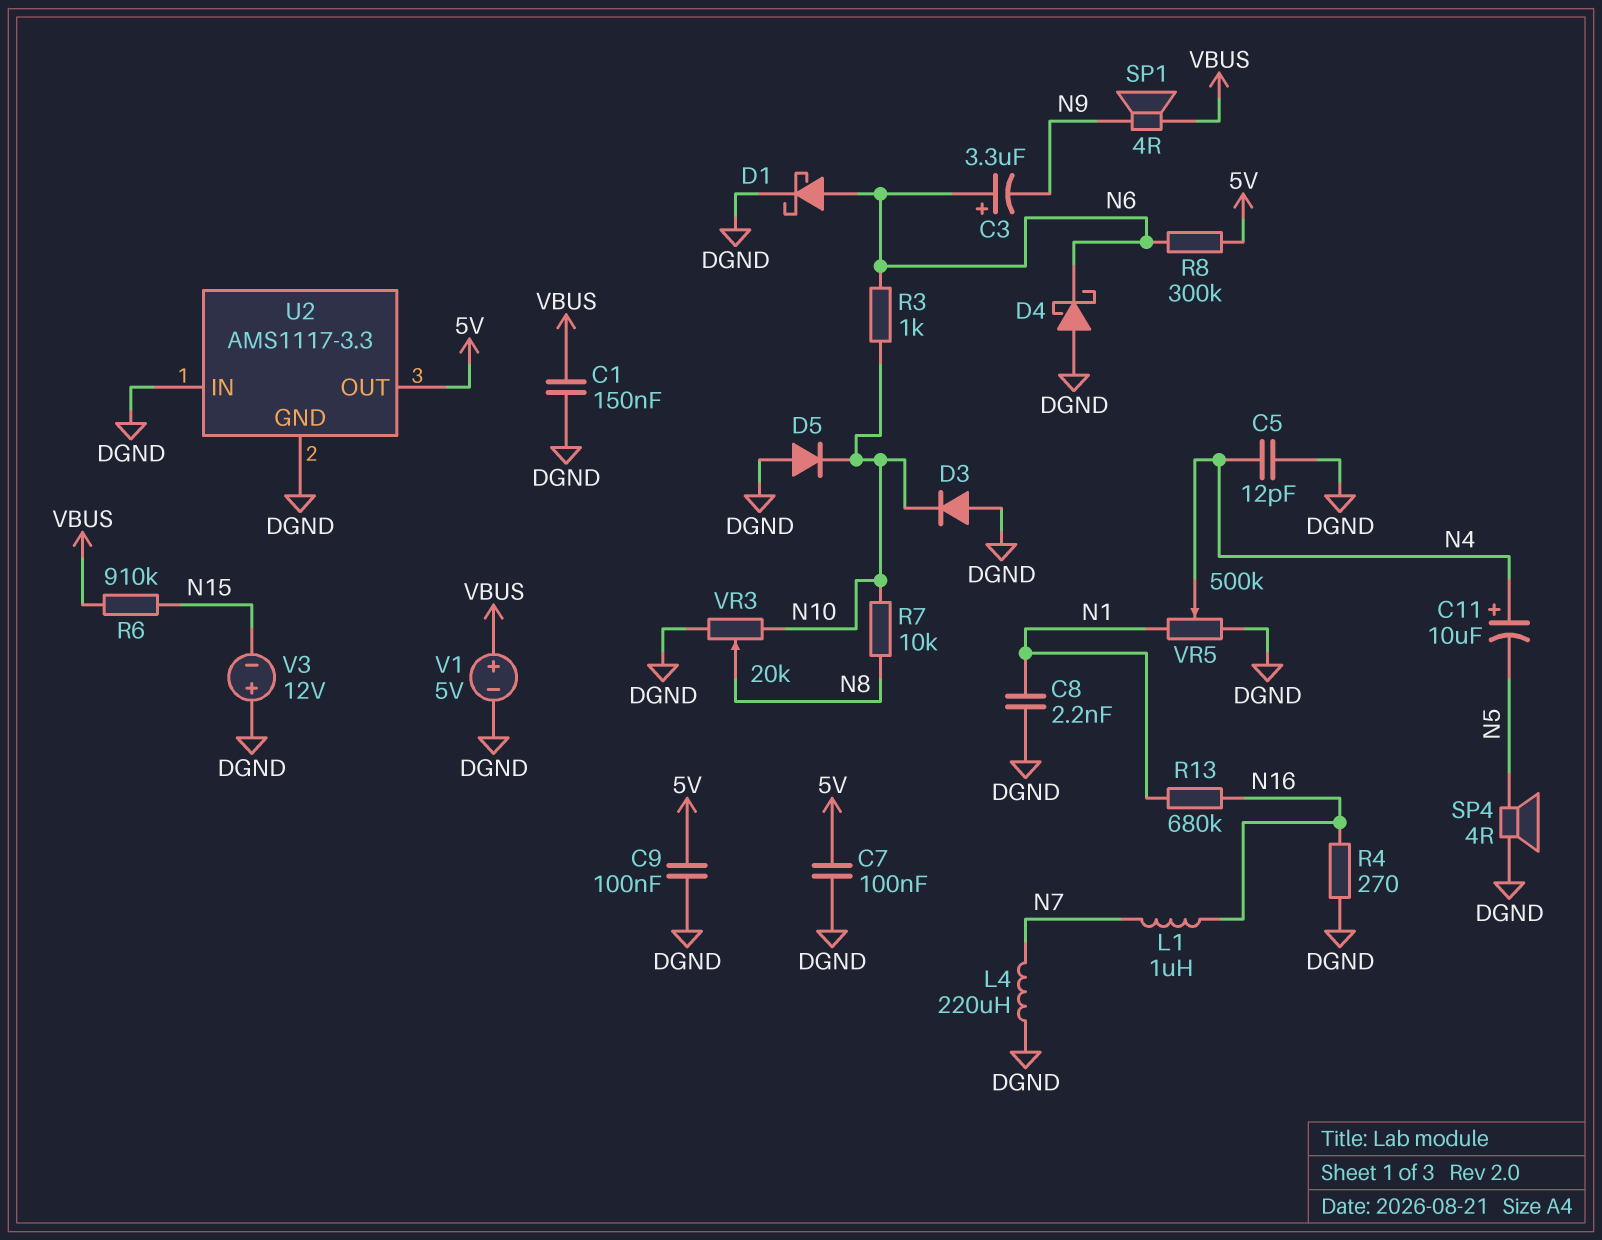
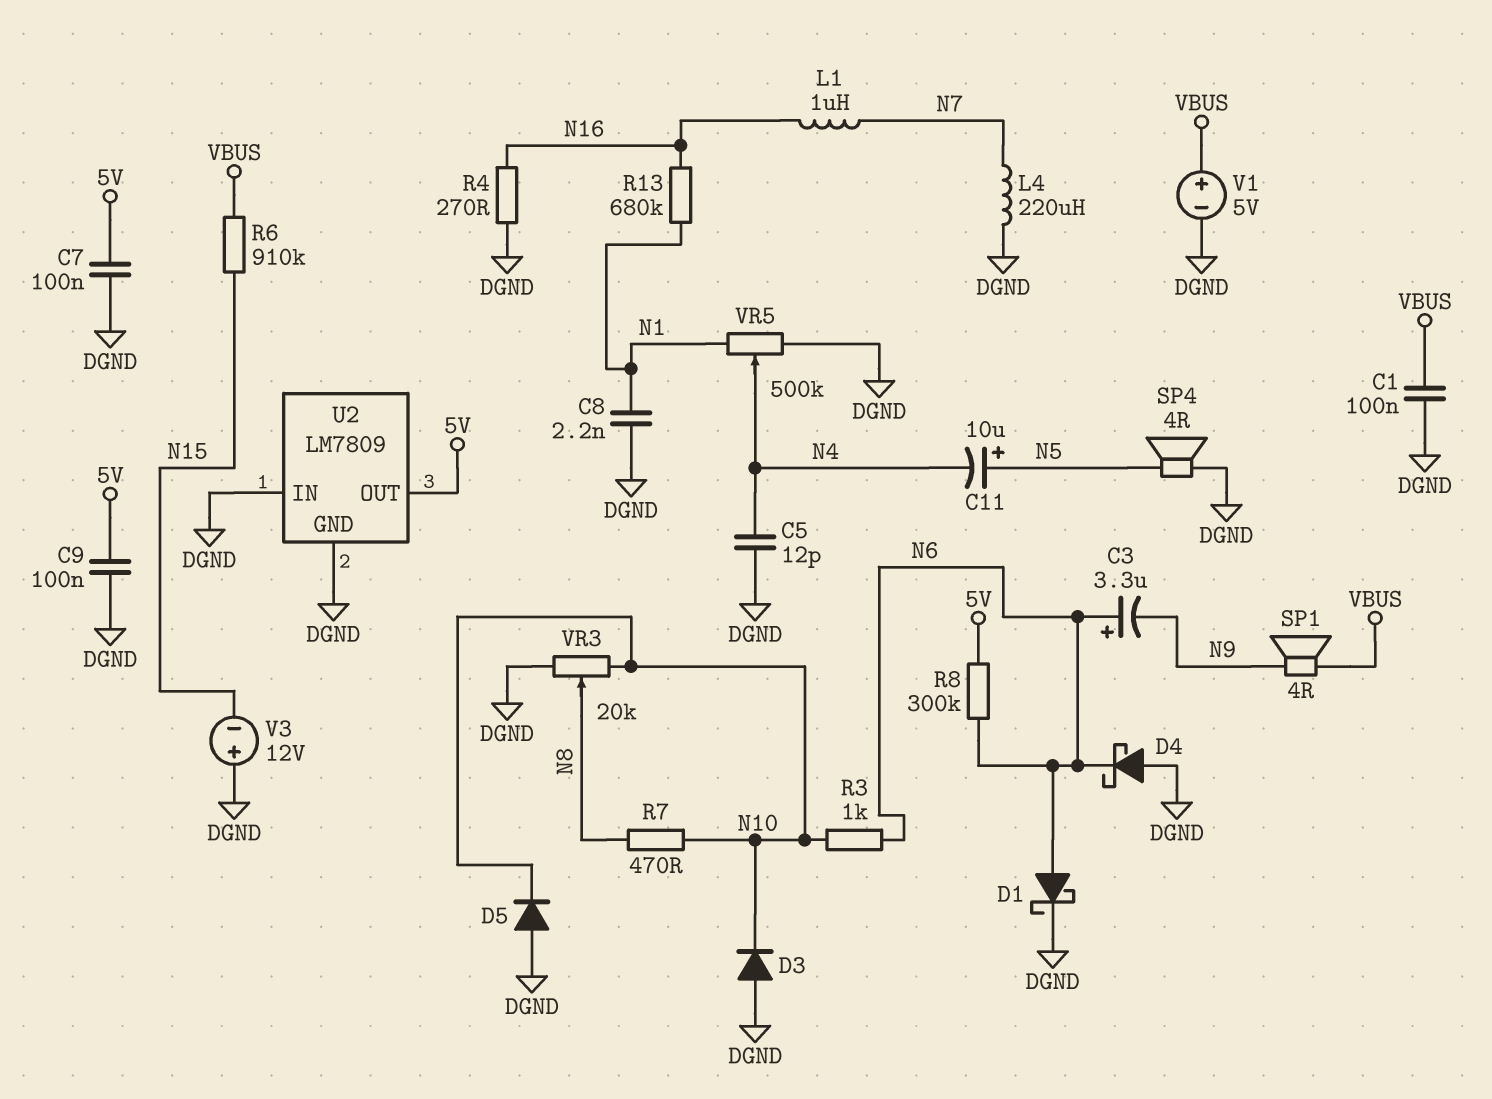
C1: 150nF (DGND, VBUS) -> 100nF (DGND, VBUS)
C11: 10uF (plus N4, minus N5) -> 10uF (plus N5, minus N4)
R7: 10k (N8, N10) -> 470 (N8, N10)
U2: AMS1117-3.3 -> LM7809

